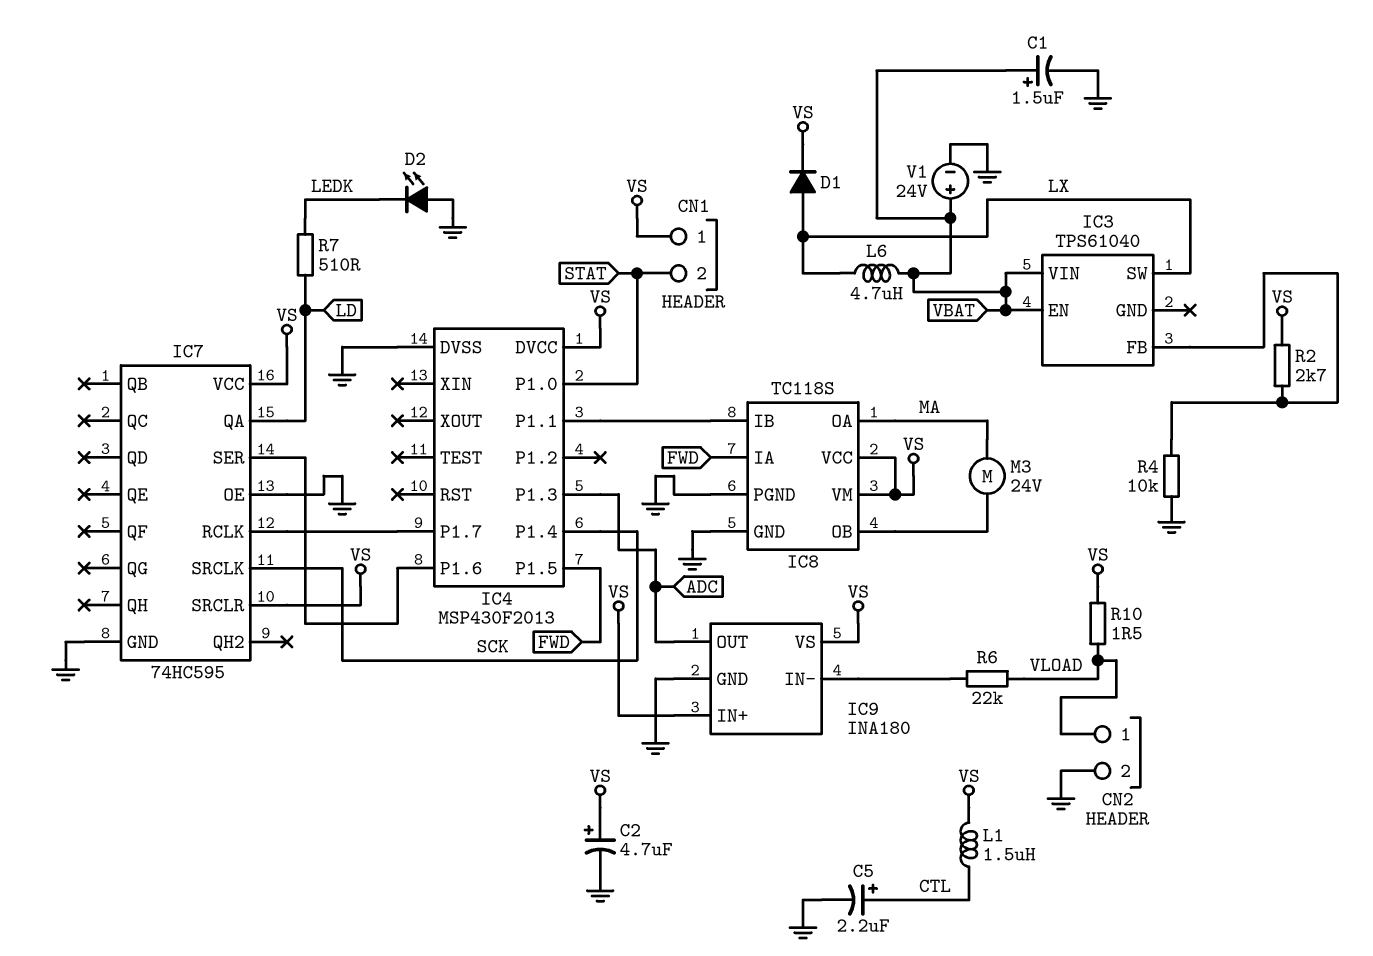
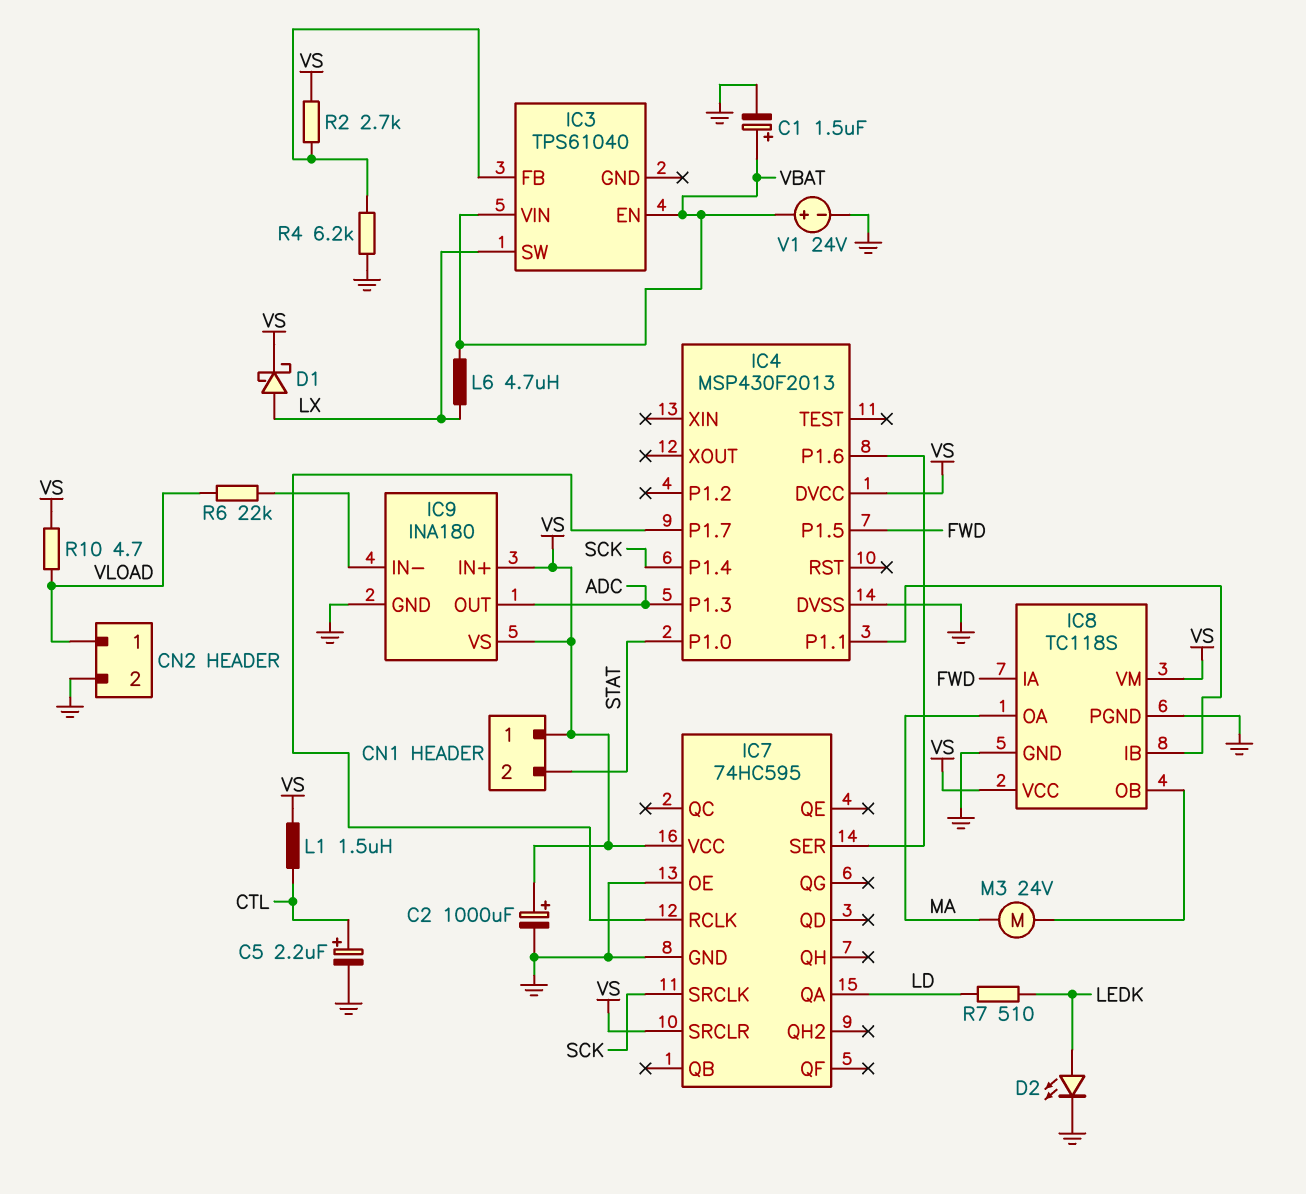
C2: 4.7uF (plus VS, minus GND) -> 1000uF (plus VS, minus GND)
D1: diode (A LX, K VS) -> schottky (A LX, K VS)
D2: LED (A GND, K LEDK) -> LED (A LEDK, K GND)
R4: 10k (GND, IC3/FB) -> 6.2k (GND, IC3/FB)
R10: 1.5 (VLOAD, VS) -> 4.7 (VLOAD, VS)

